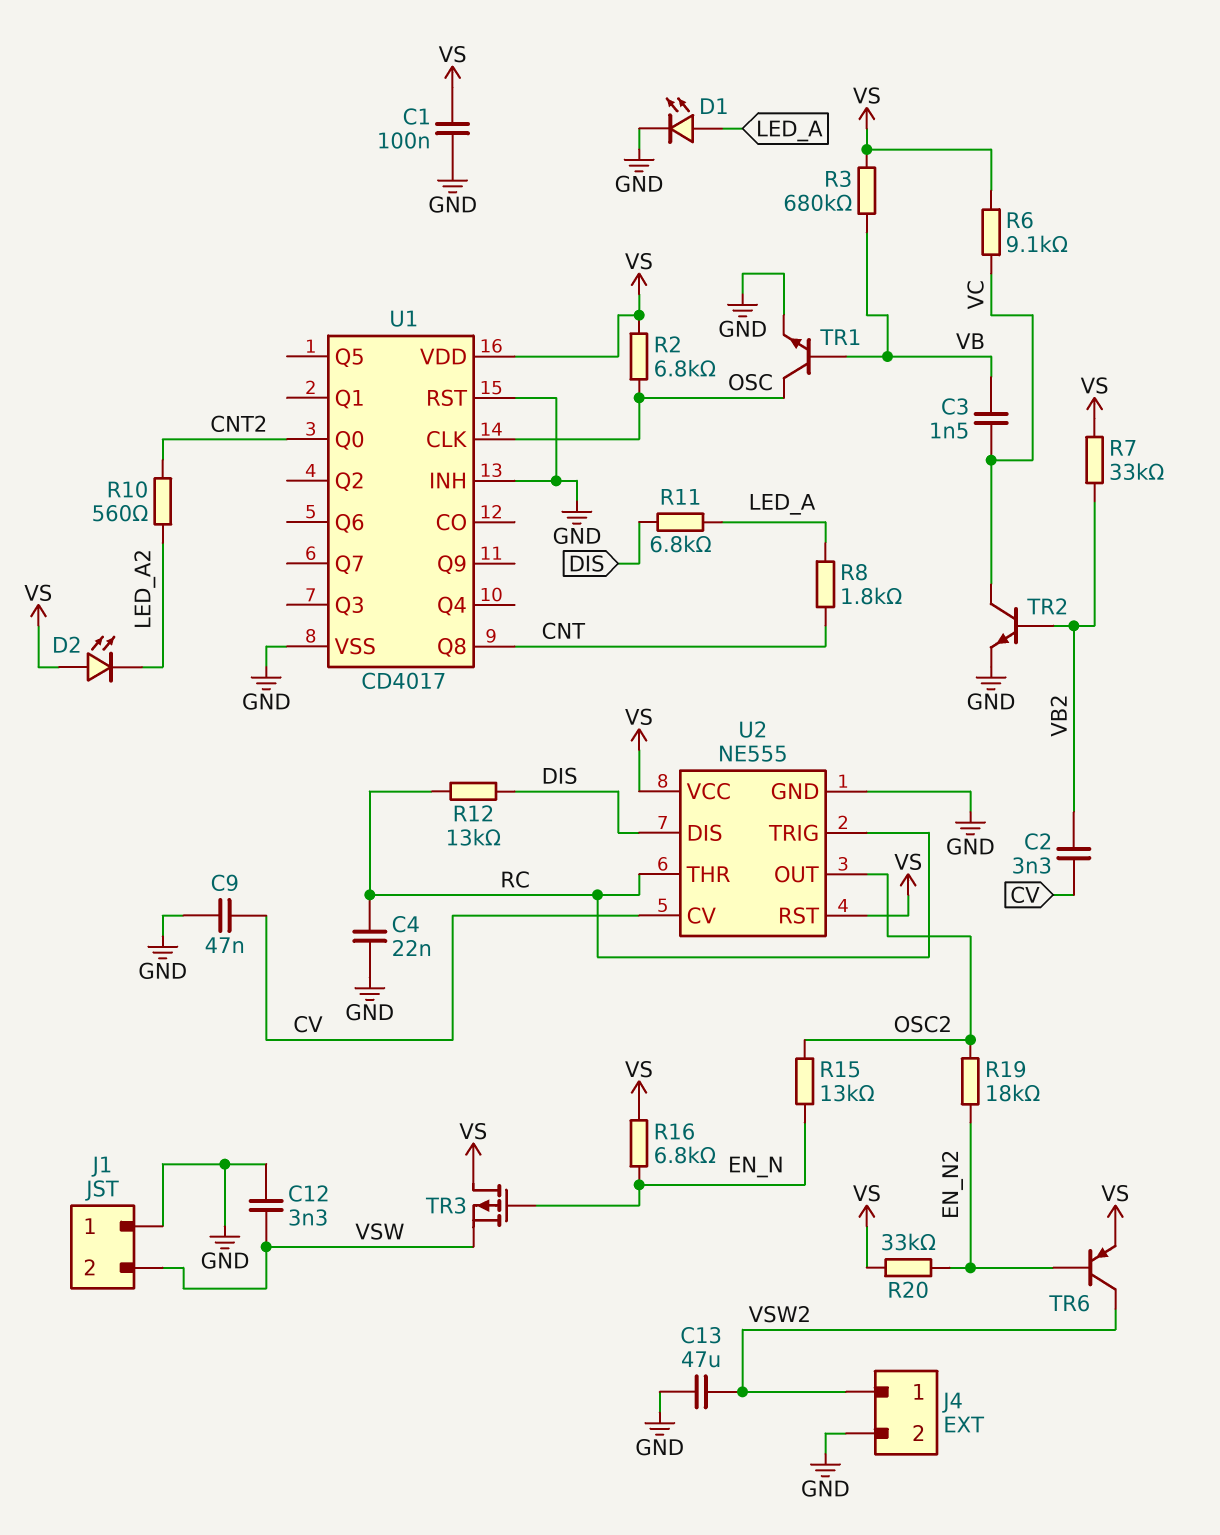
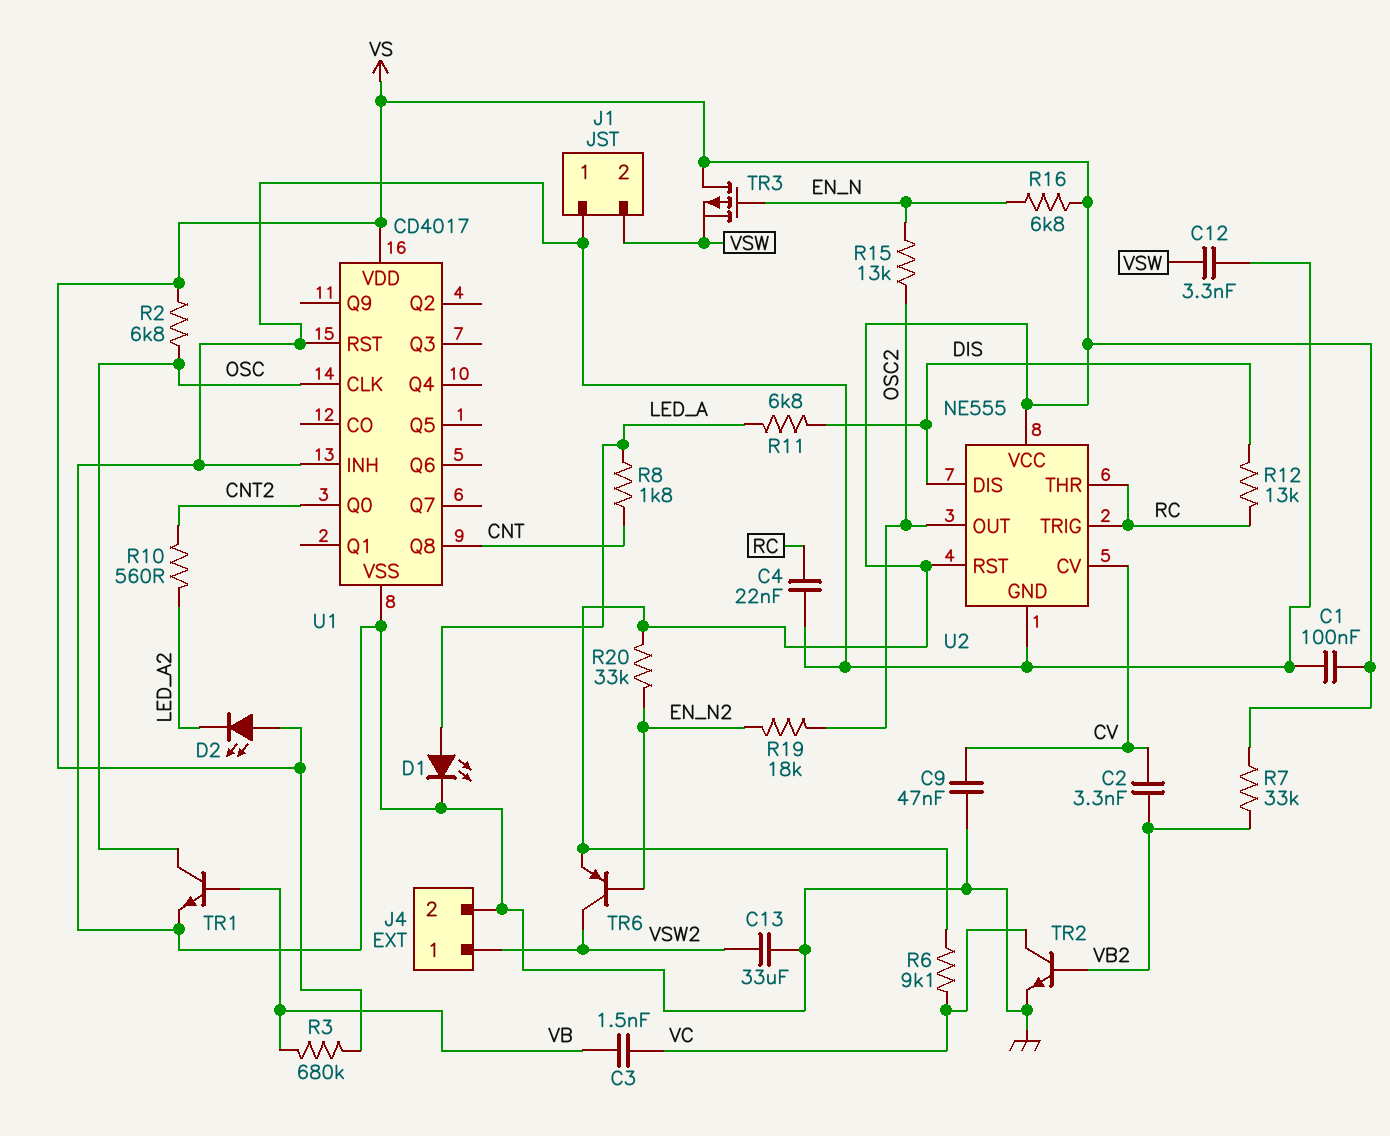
C13: 47uF (GND, VSW2) -> 33uF (GND, VSW2)

